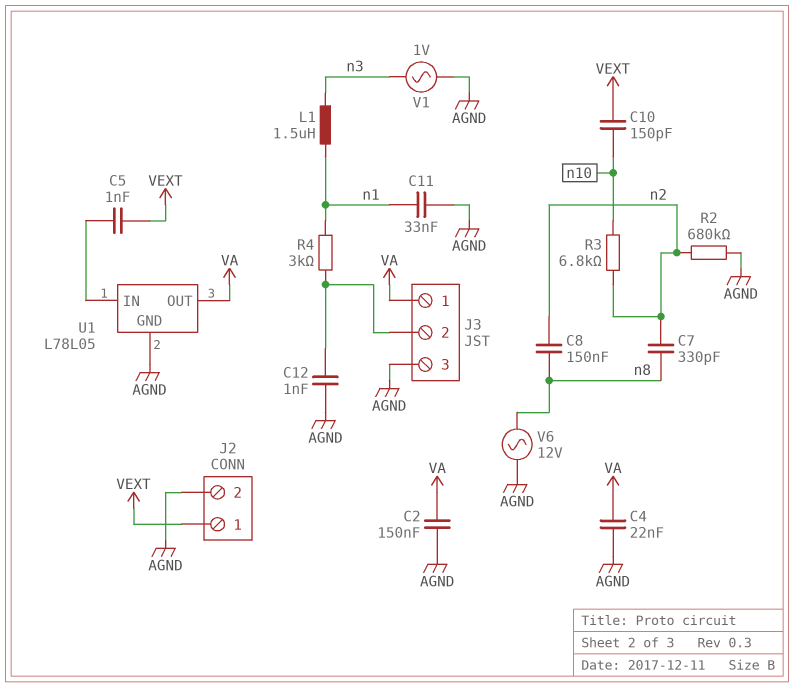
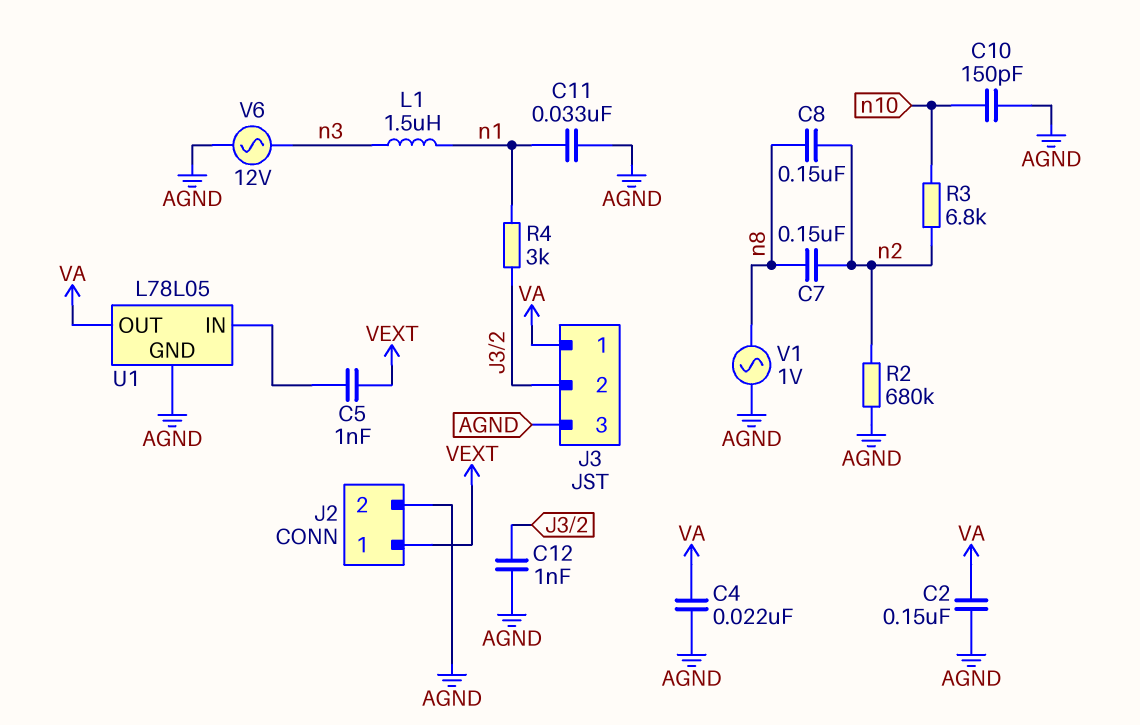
C7: 330pF (n2, n8) -> 150nF (n2, n8)
C10: 150pF (VEXT, n10) -> 150pF (AGND, n10)
V1: AC 1V (AGND, n3) -> AC 1V (AGND, n8)
V6: AC 12V (AGND, n8) -> AC 12V (AGND, n3)

